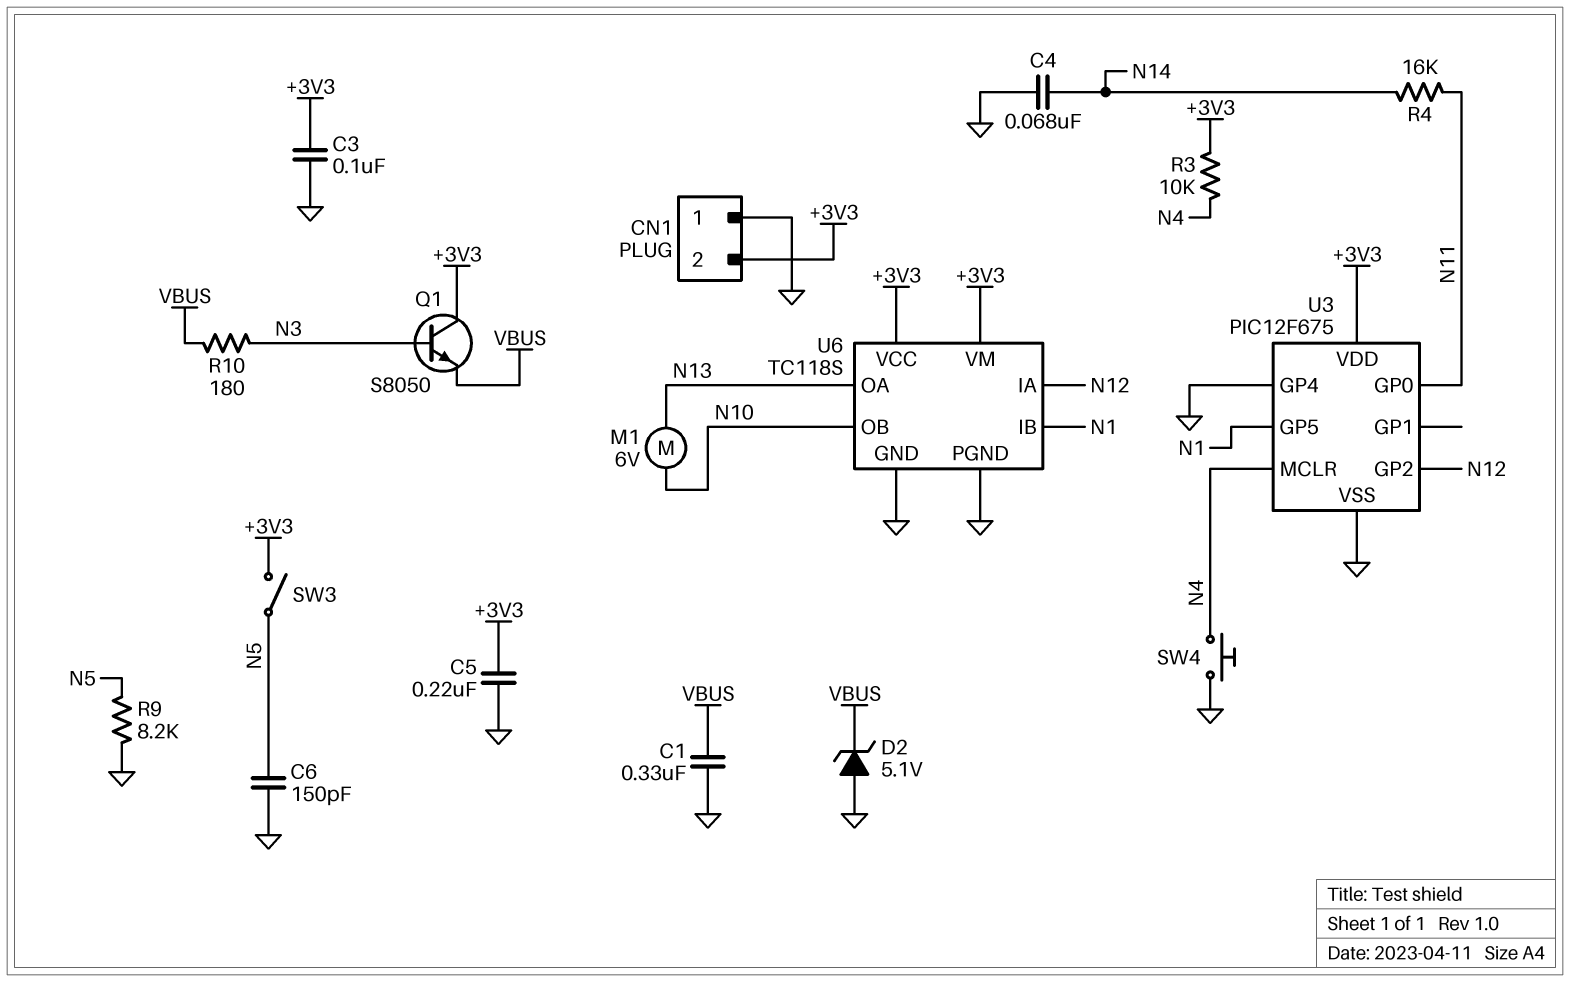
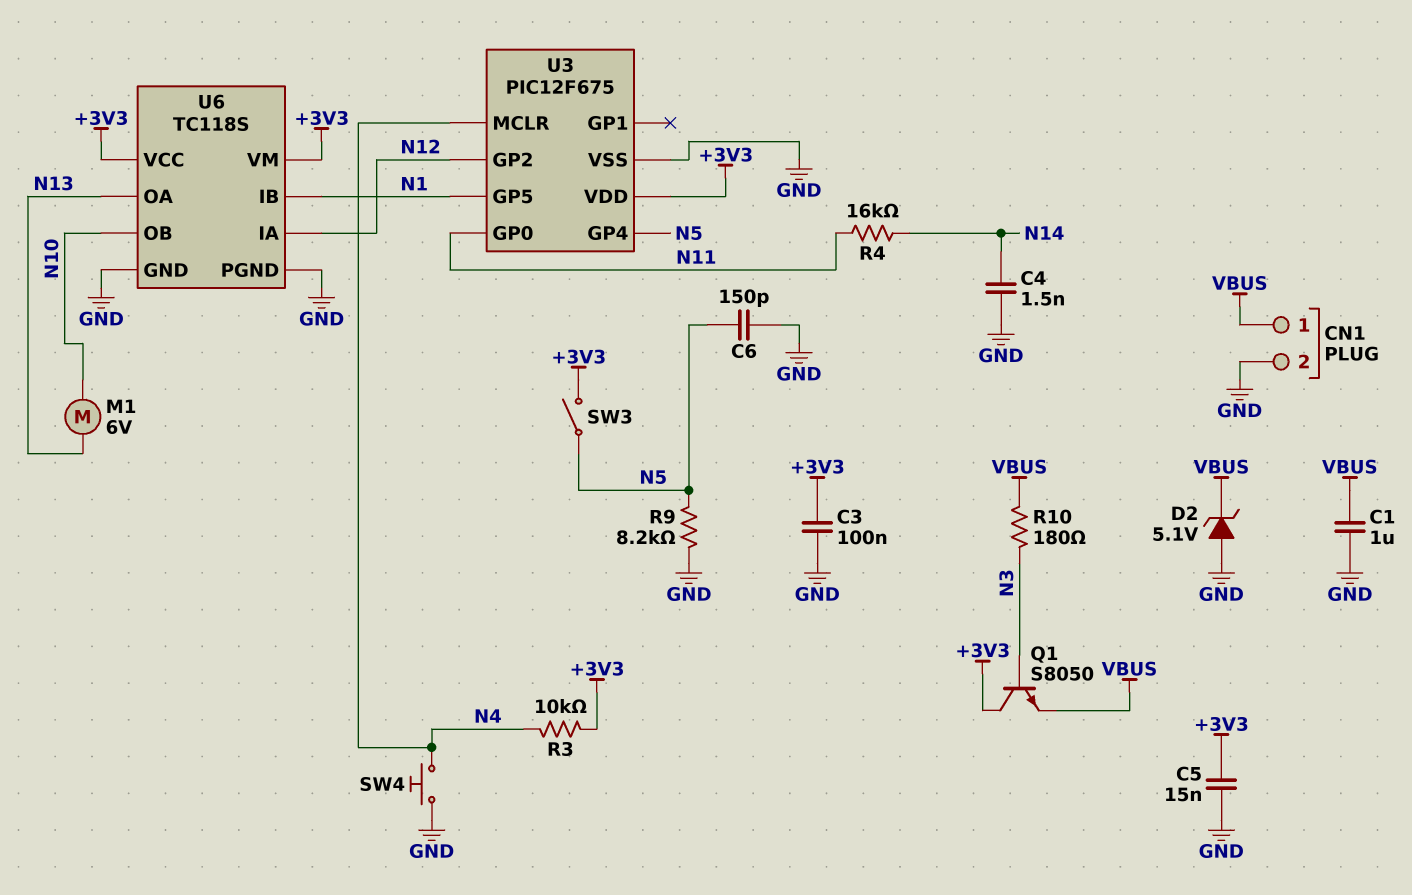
C1: 330nF (GND, VBUS) -> 1uF (GND, VBUS)
C4: 68nF (GND, N14) -> 1.5nF (GND, N14)
C5: 220nF (+3V3, GND) -> 15nF (+3V3, GND)
CN1 pin 1: GND -> VBUS
CN1 pin 2: +3V3 -> GND
U3 pin GP4: GND -> N5

